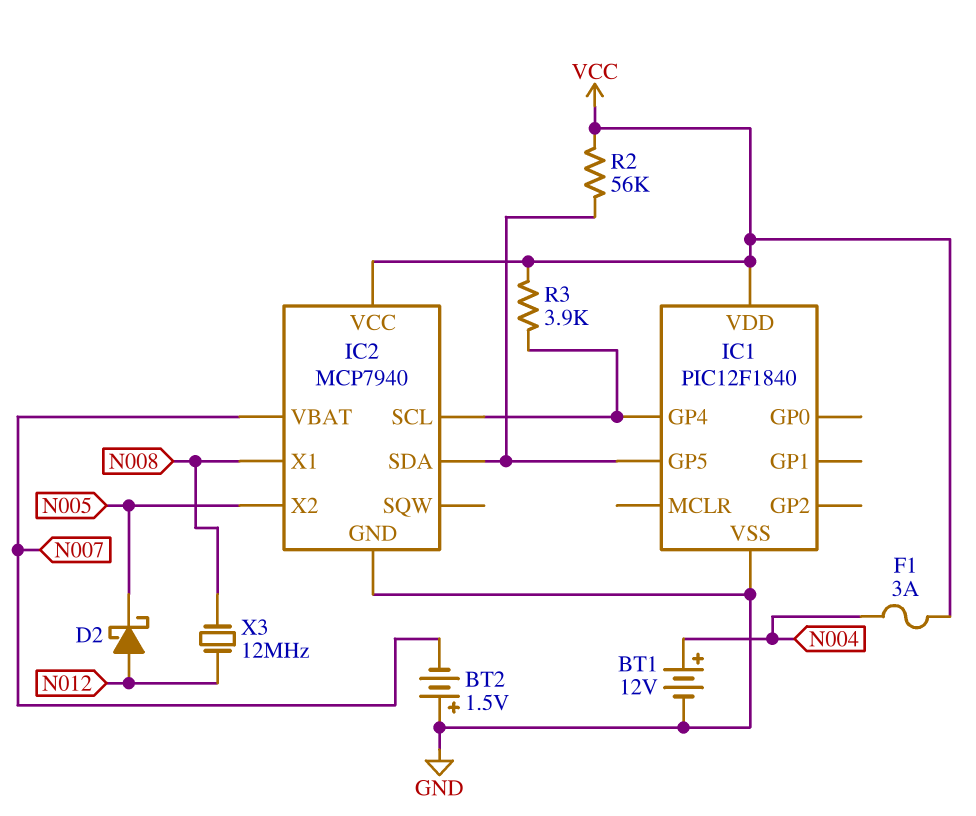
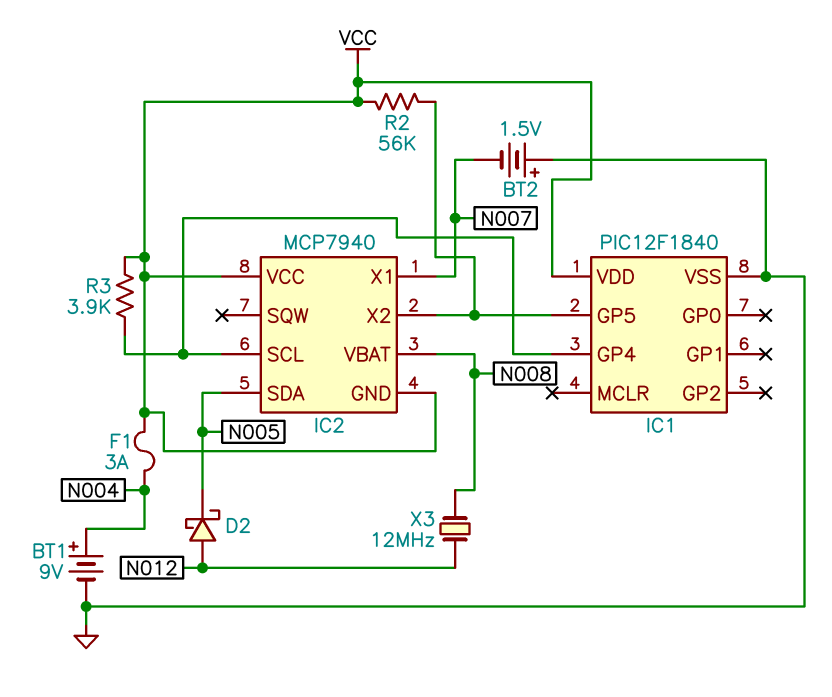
BT1: 12V (plus N004, minus GND) -> 9V (plus N004, minus GND)
IC2 pin GND: GND -> VCC
IC2 pin SDA: IC1/GP5 -> N005
IC2 pin VBAT: N007 -> N008
IC2 pin X1: N008 -> N007
IC2 pin X2: N005 -> IC1/GP5

